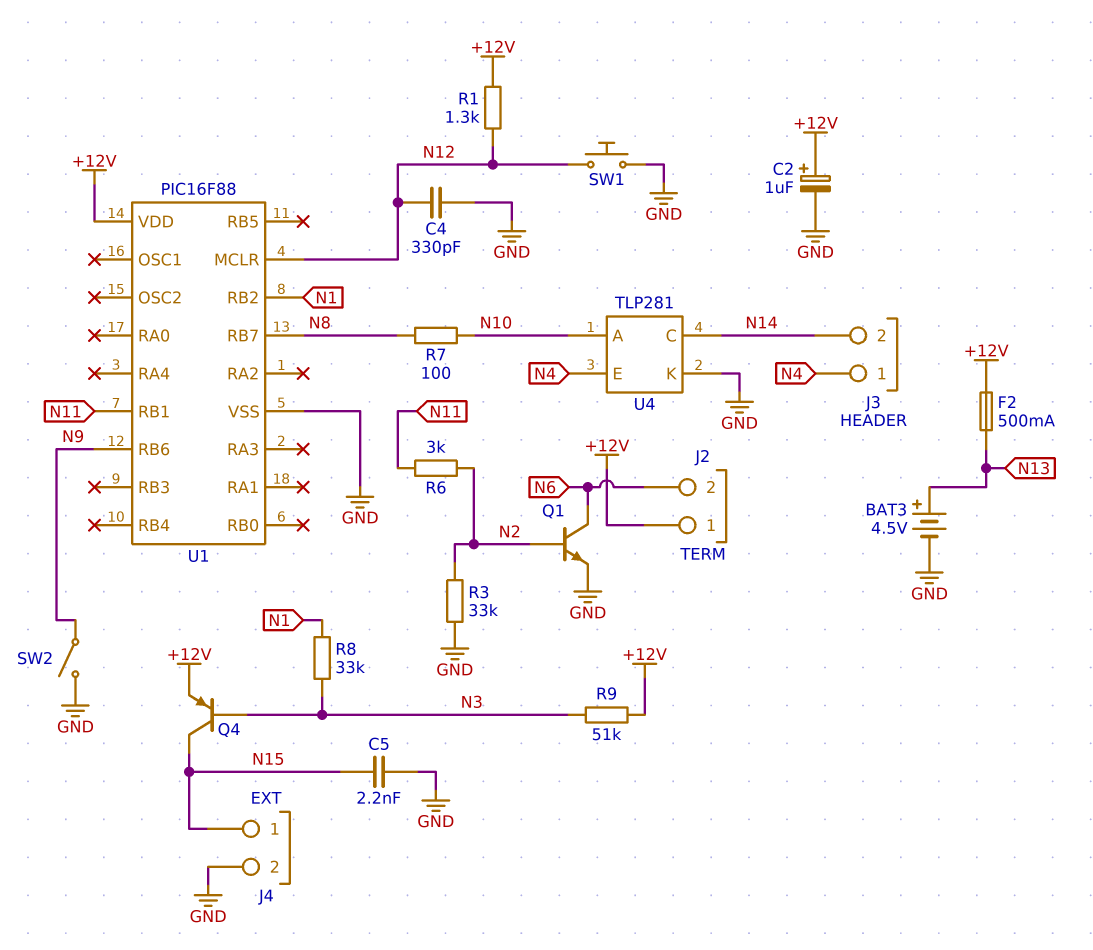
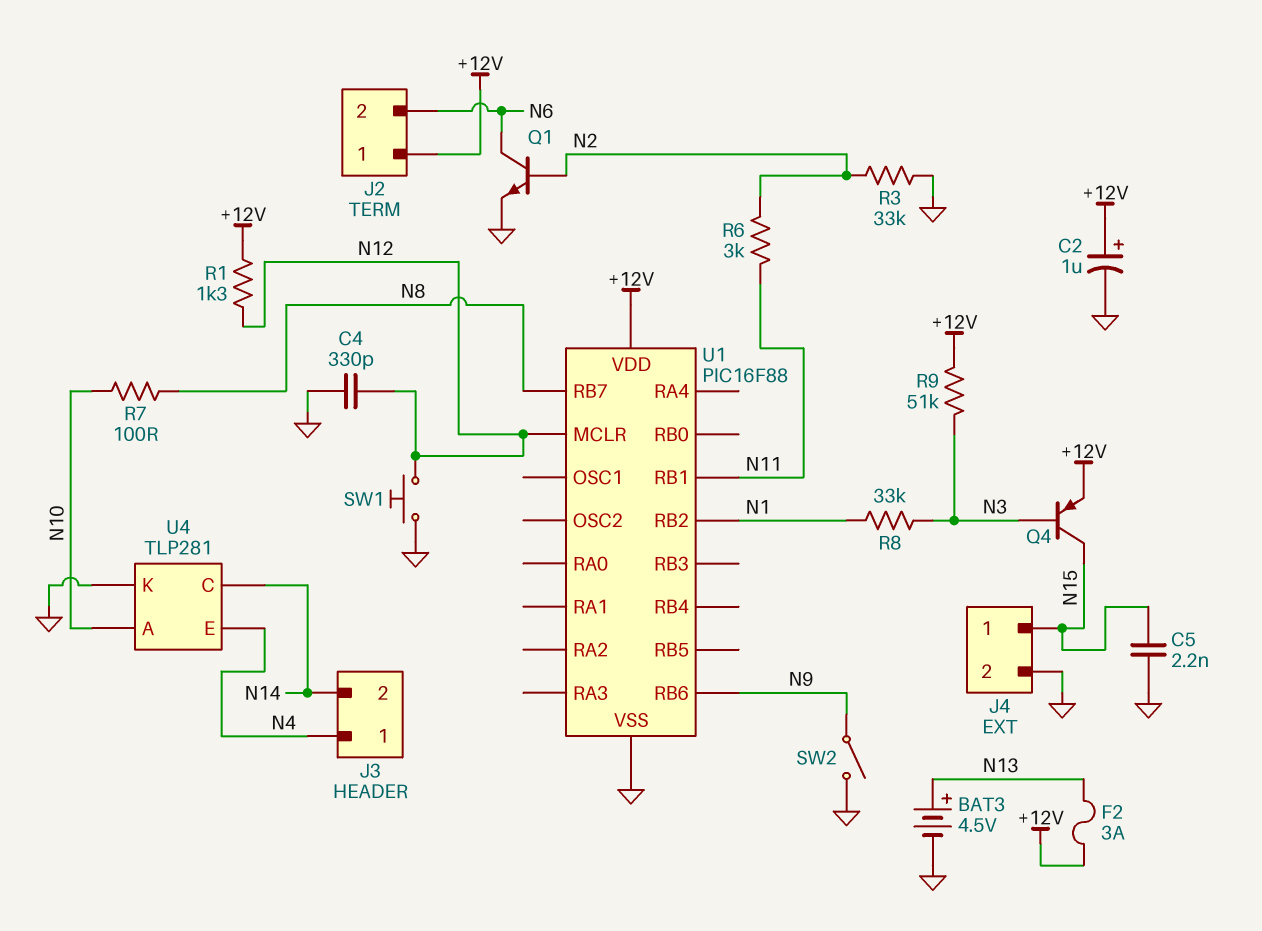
F2: 500mA (+12V, N13) -> 3A (+12V, N13)

